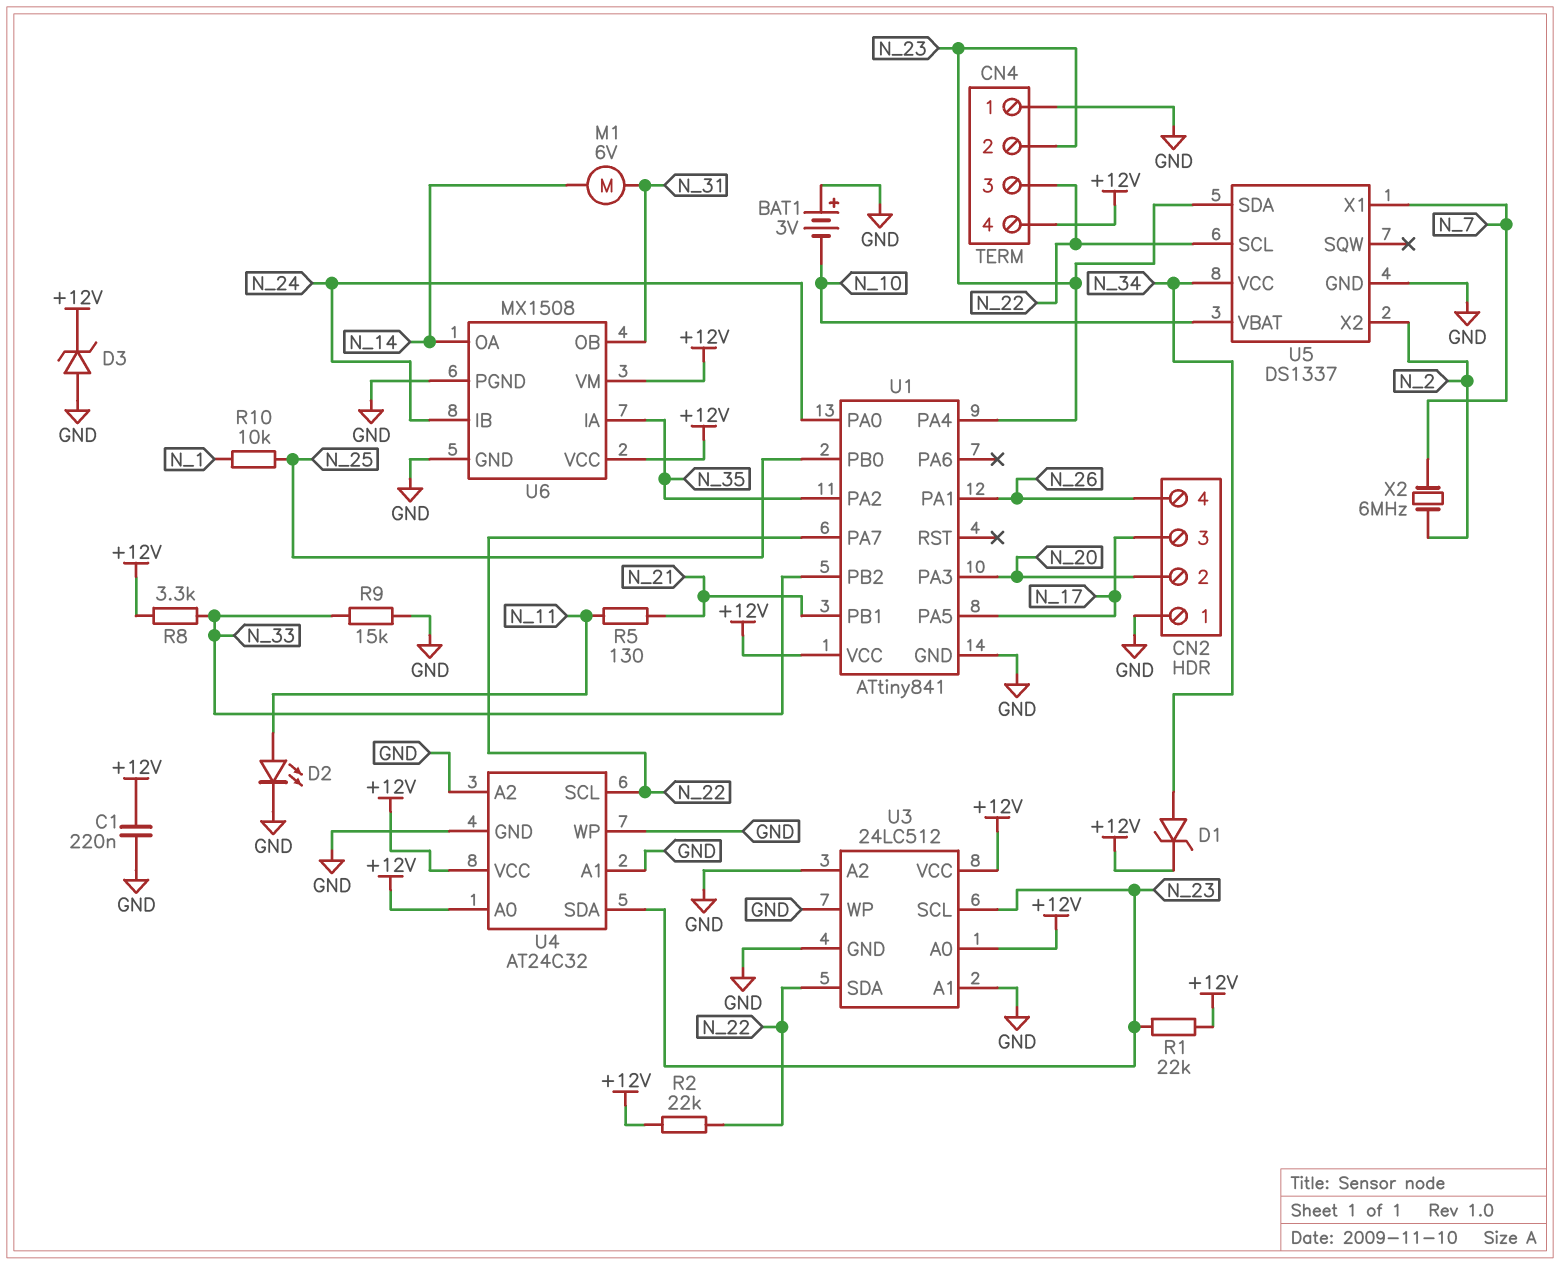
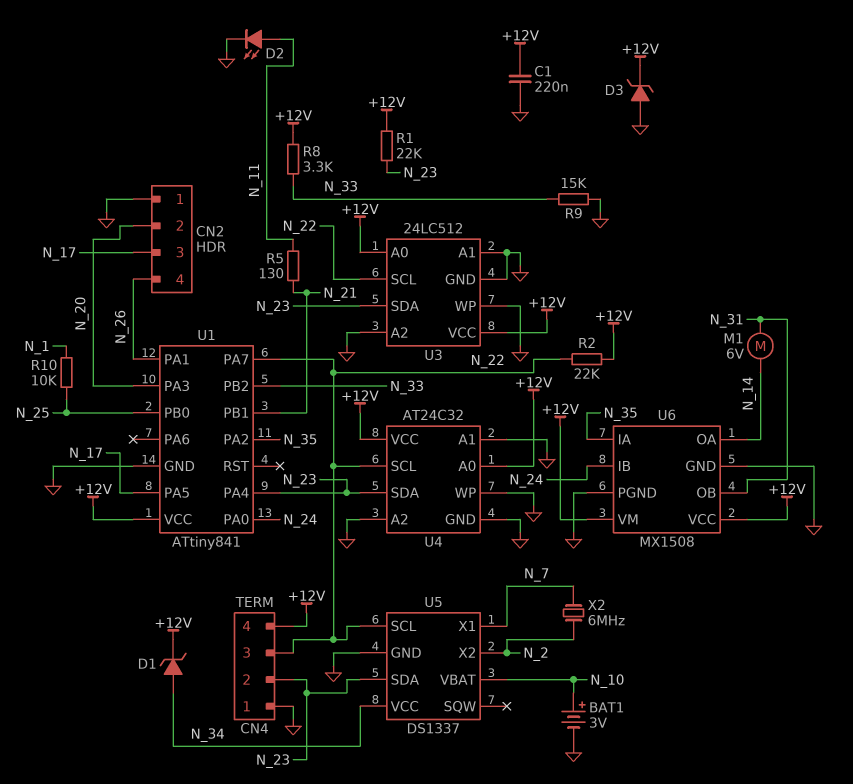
BAT1: 3V (plus GND, minus N_10) -> 3V (plus N_10, minus GND)
U3 pin SCL: N_23 -> N_22
U3 pin SDA: N_22 -> N_23

